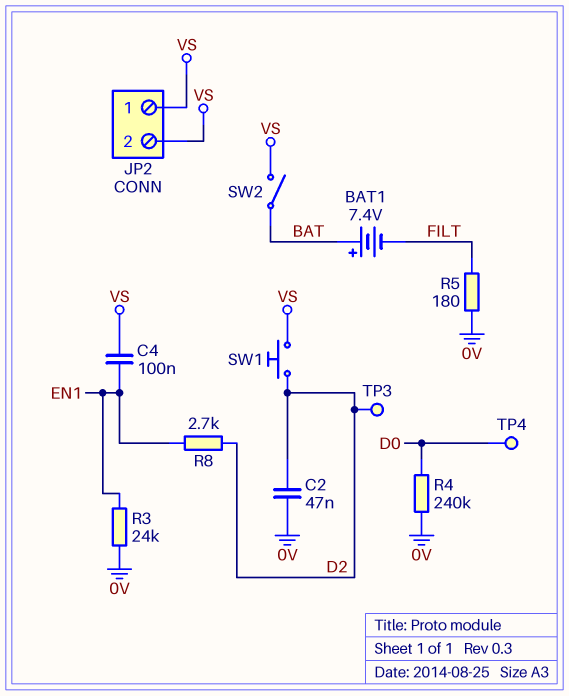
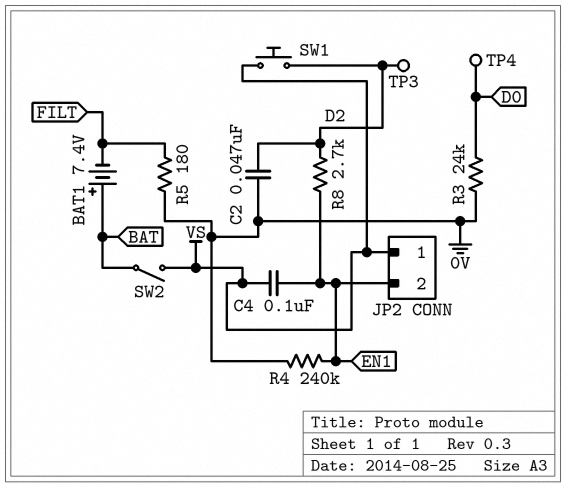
JP2 pin 2: VS -> EN1
R3: 24k (0V, EN1) -> 24k (0V, D0)
R4: 240k (0V, D0) -> 240k (0V, EN1)

